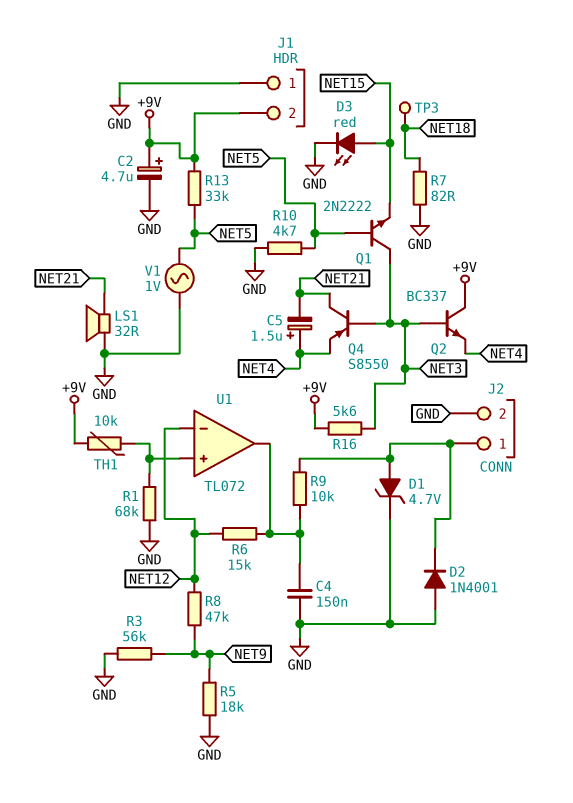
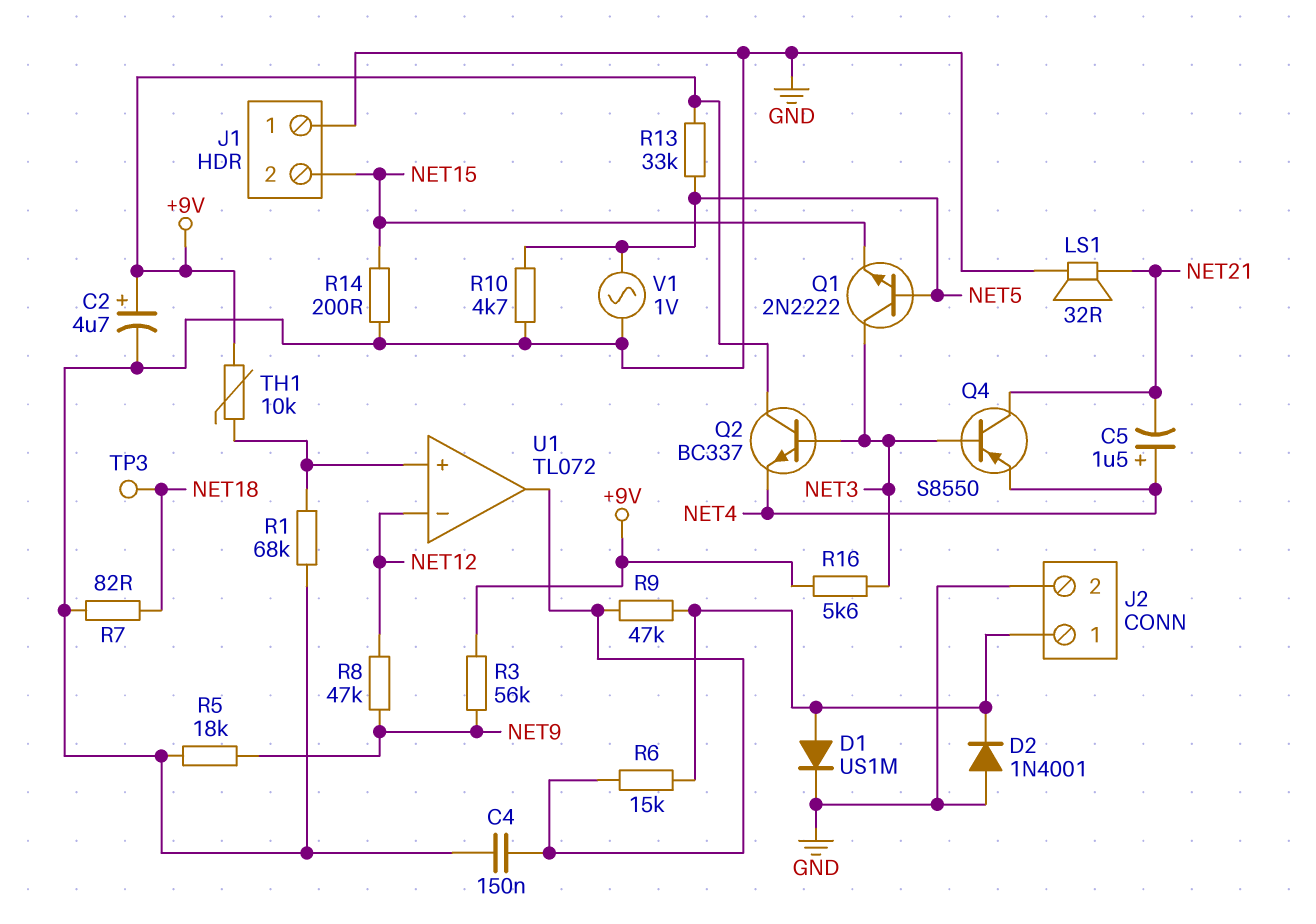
D1: zener 4.7V (A J2/1, K GND) -> diode US1M (A J2/1, K GND)
D3: LED red (A NET15, K GND) -> none
J1 pin 2: +9V -> NET15
R3: 56k (GND, NET9) -> 56k (+9V, NET9)
R6: 15k (NET12, U1/out) -> 15k (J2/1, U1/out)
R9: 10k (J2/1, U1/out) -> 47k (J2/1, U1/out)
R14: none -> 200 (GND, NET15)

